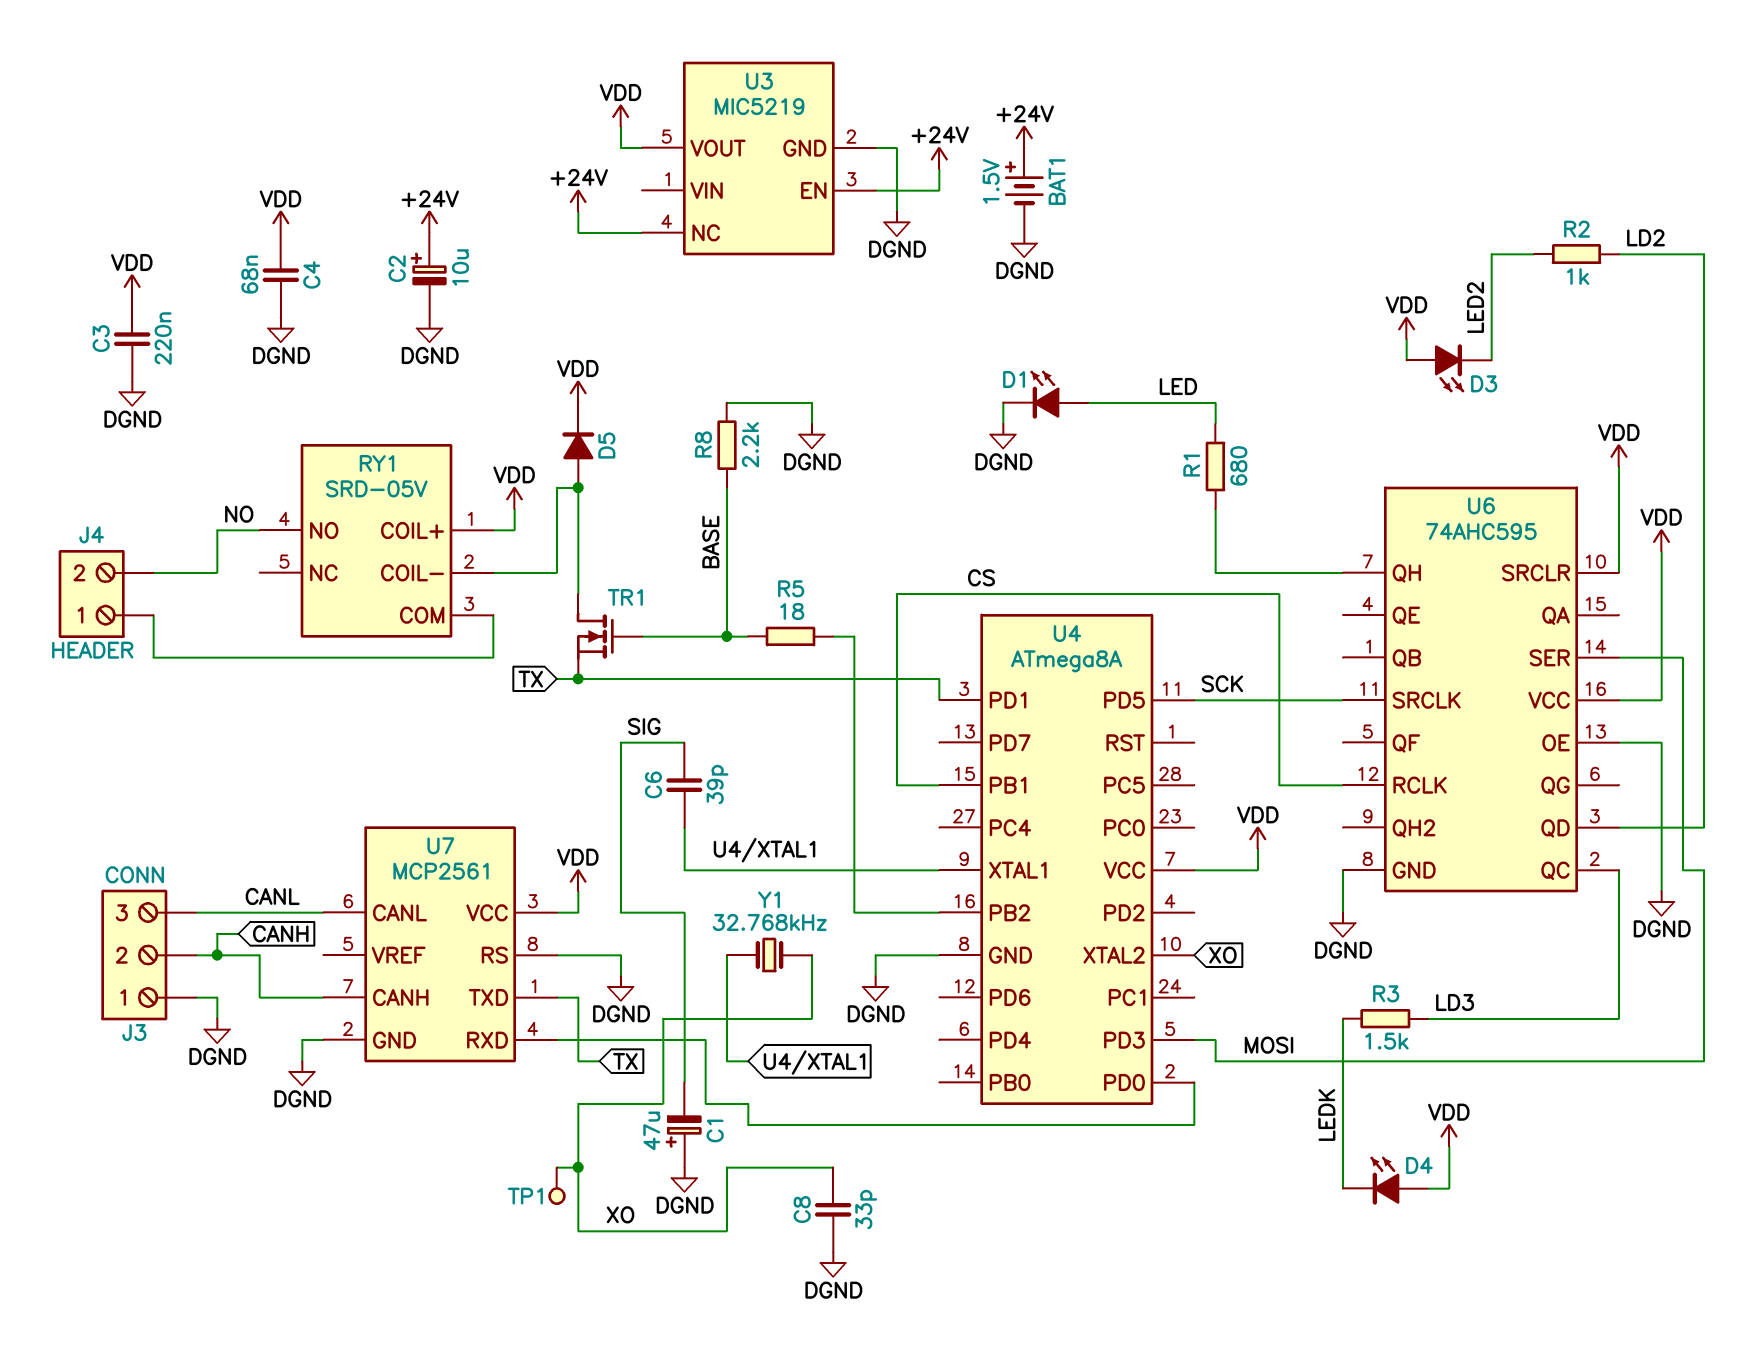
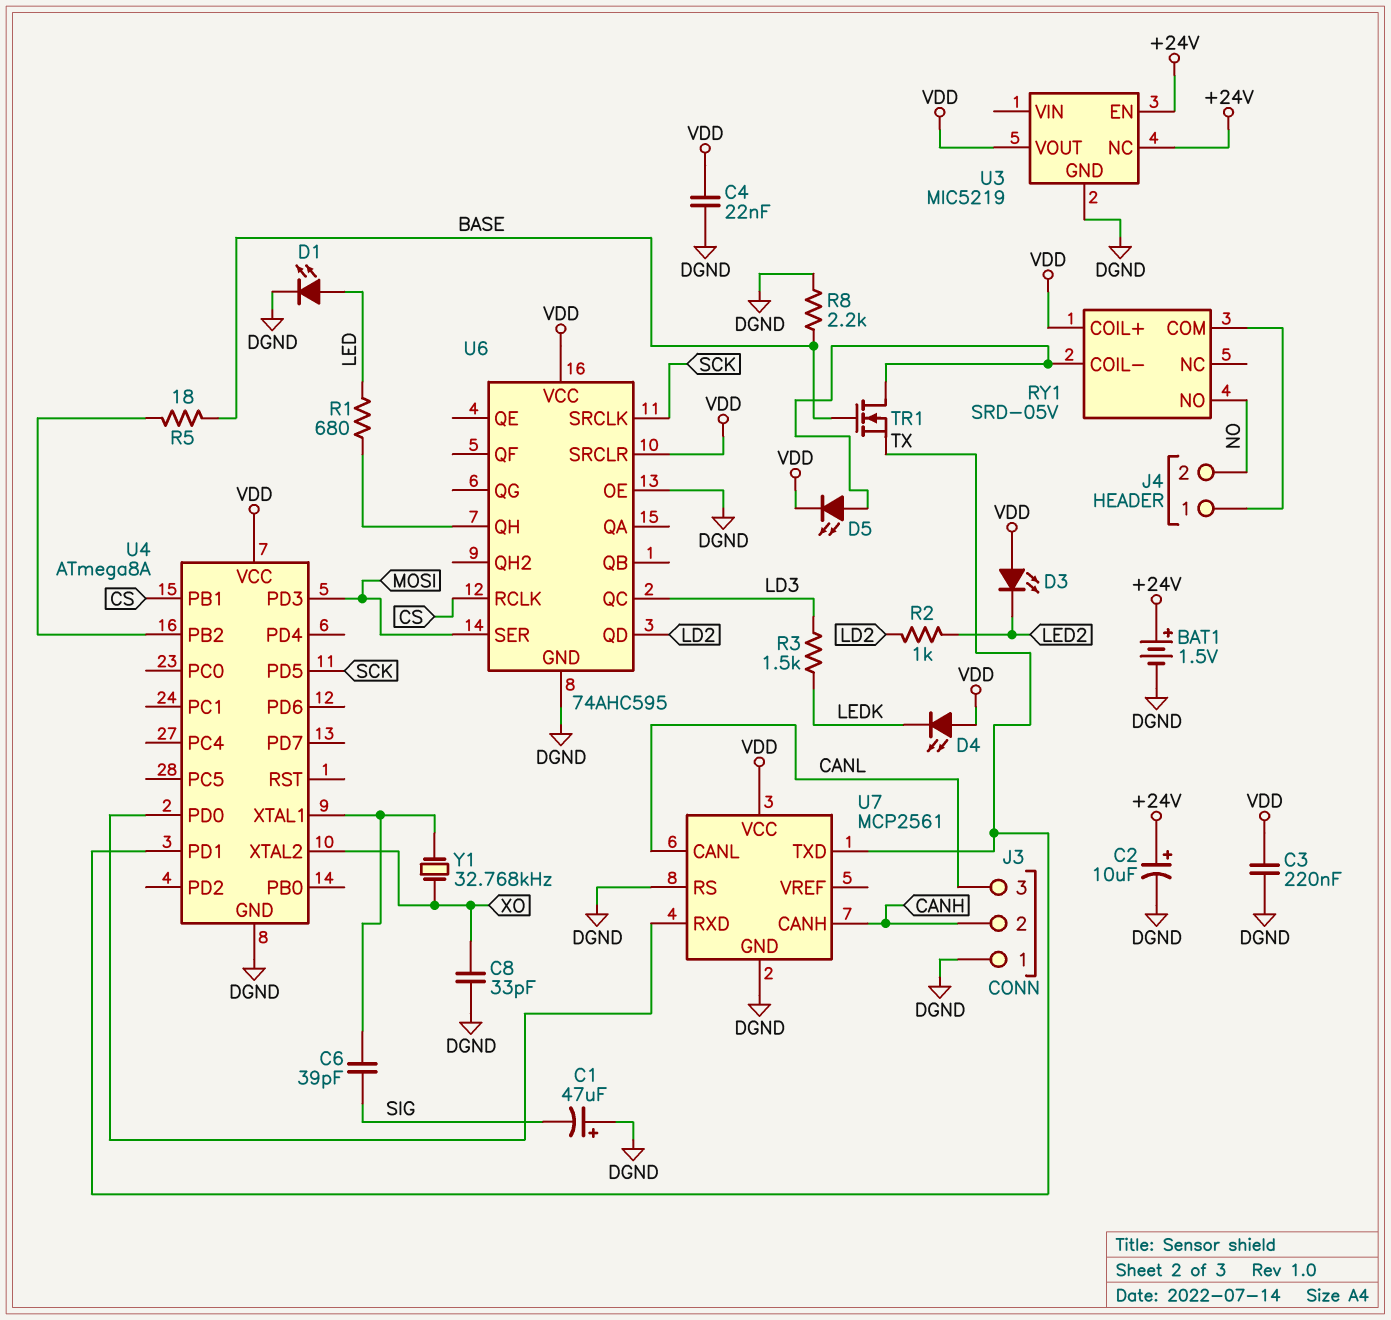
C4: 68nF (DGND, VDD) -> 22nF (DGND, VDD)
D5: diode (A RY1/COIL-, K VDD) -> LED (A RY1/COIL-, K VDD)
TP1: test point (XO) -> none

